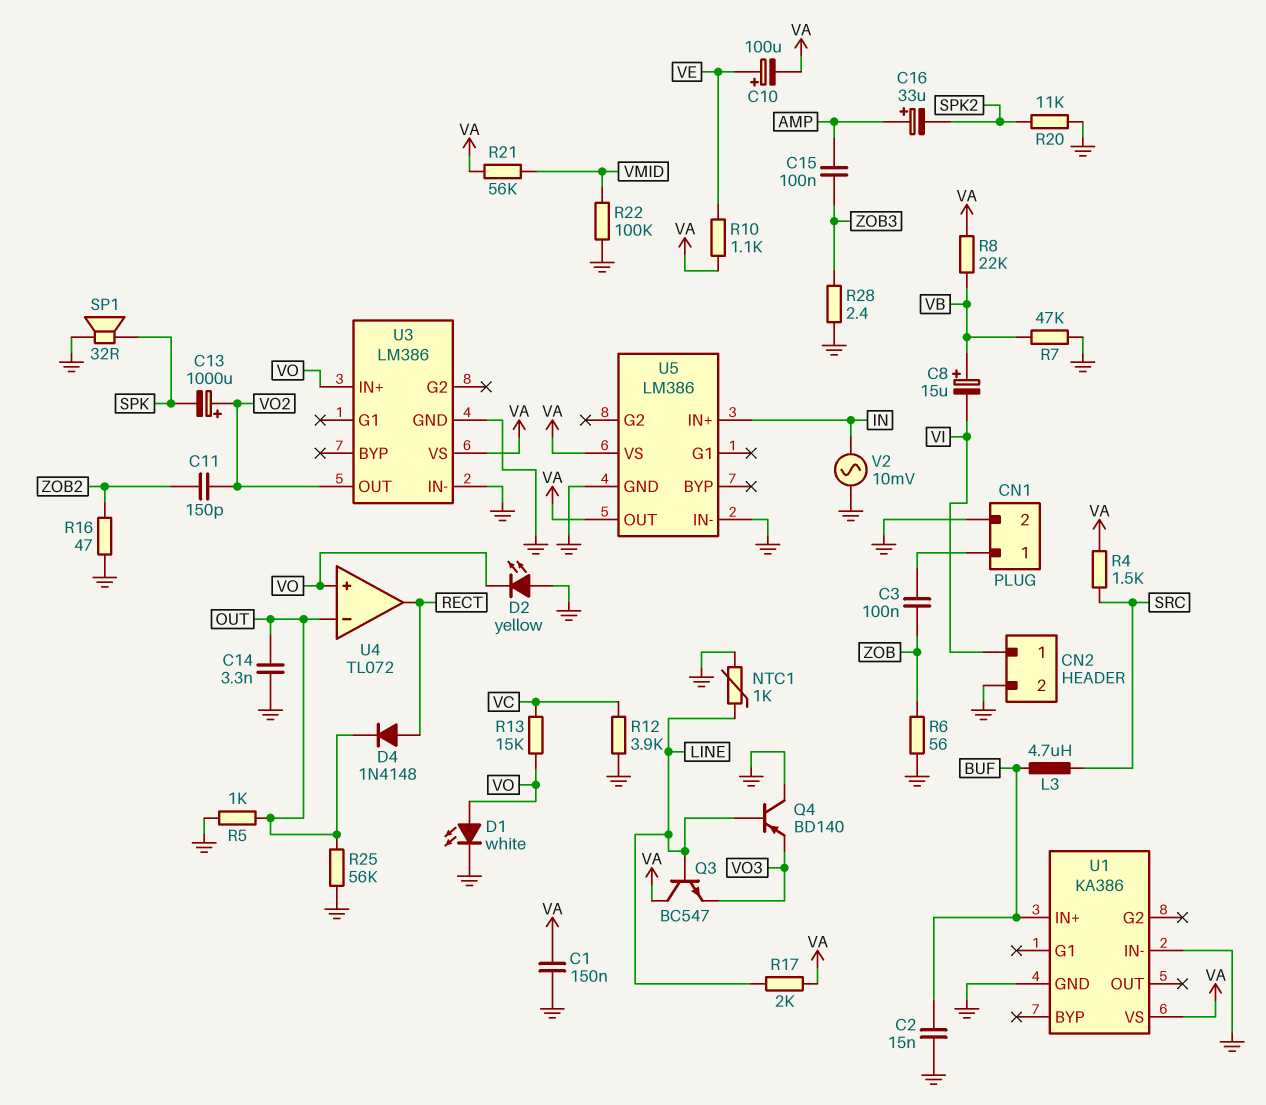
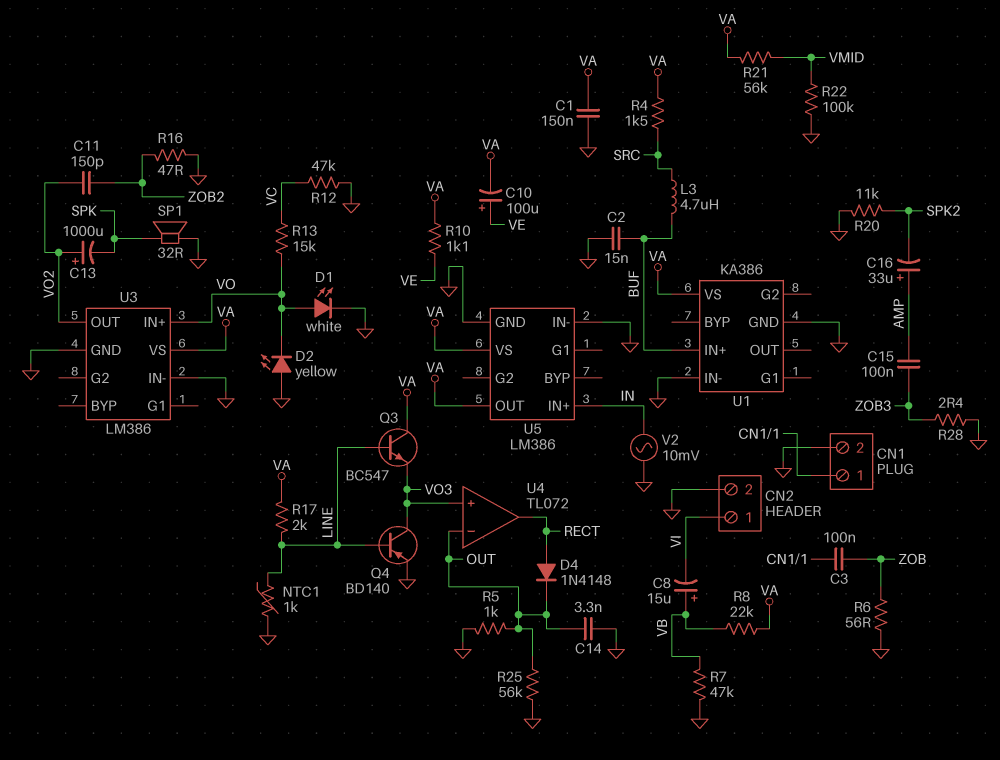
Q4: PNP BD140 (B LINE, C GND, E VO3) -> PNP BD140 (B LINE, C VO3, E GND)
R12: 3.9k (GND, VC) -> 47k (GND, VC)
U4 pin in+: VO -> VO3

